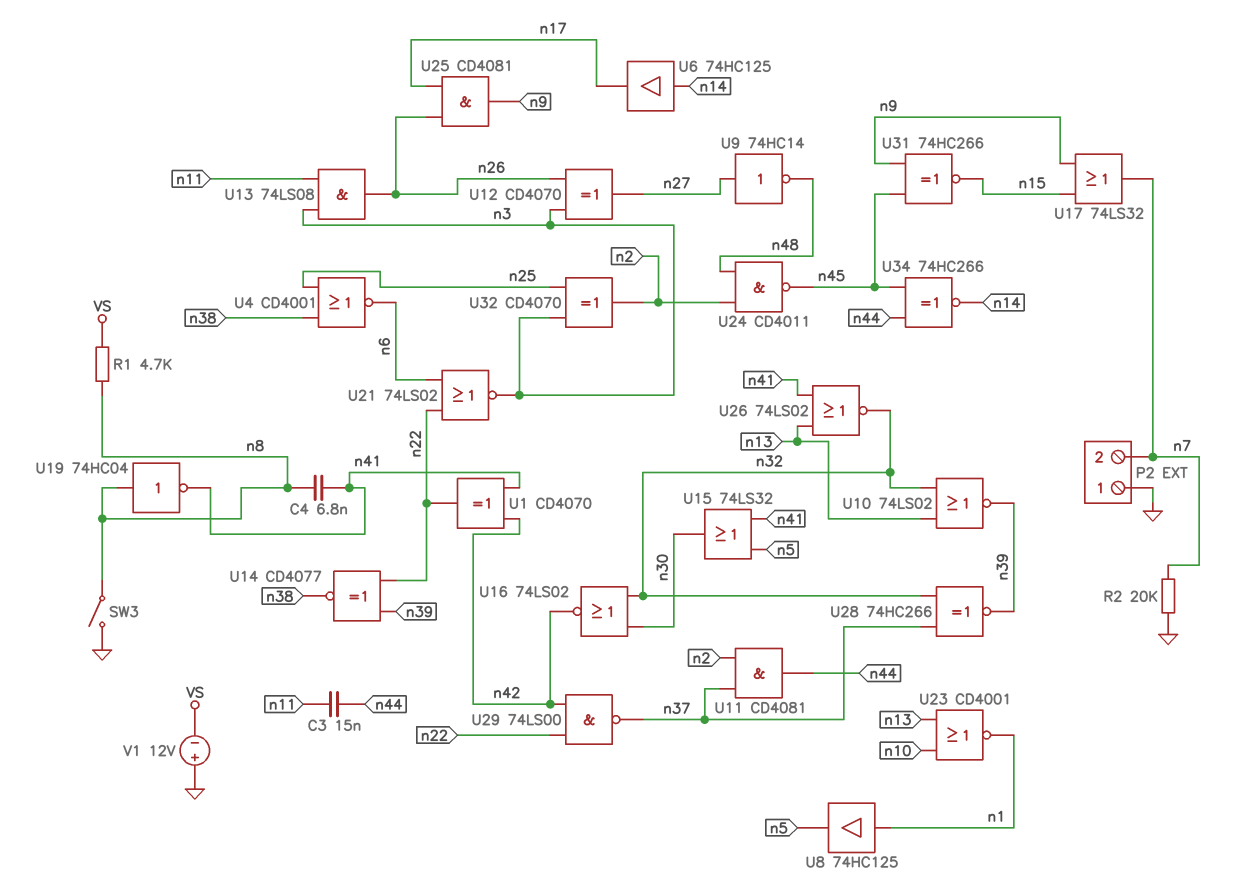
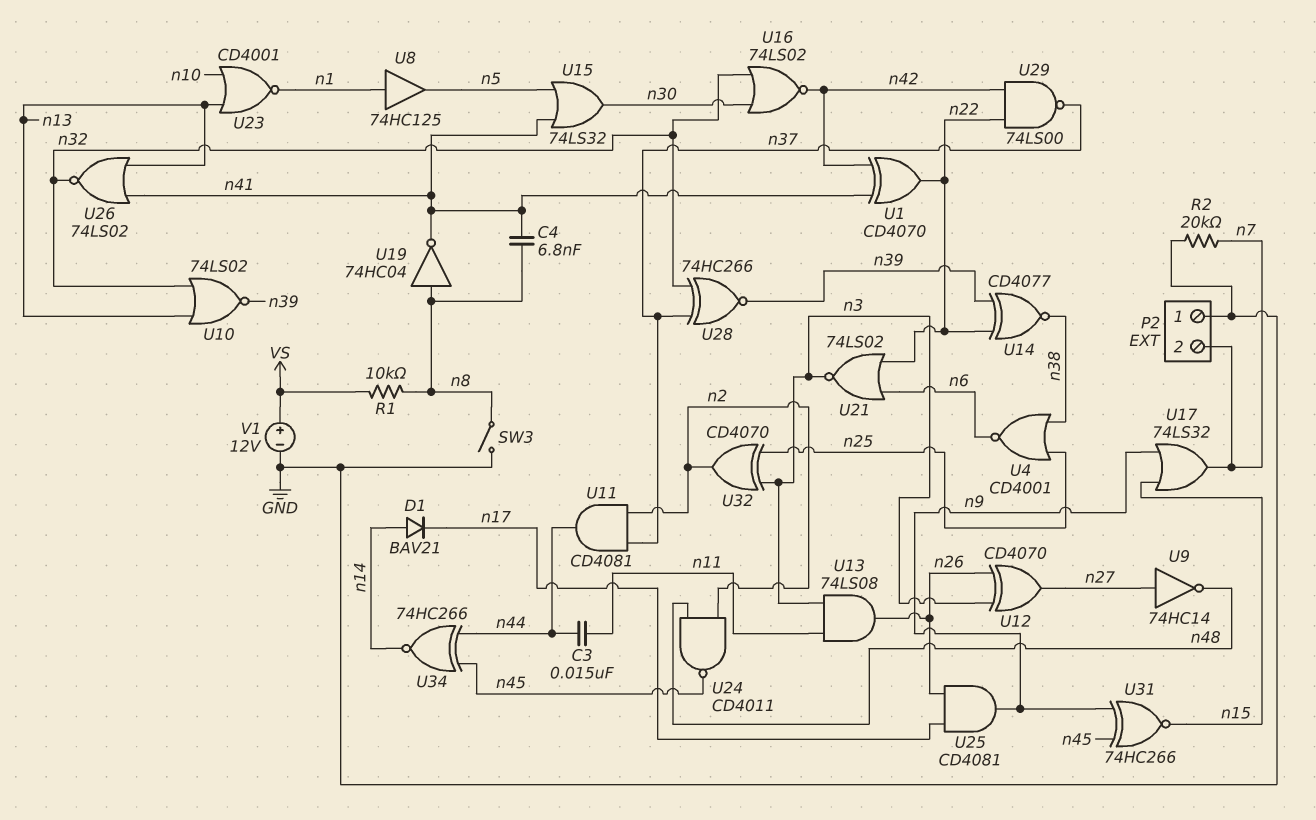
D1: none -> diode BAV21 (A n14, K n17)
R1: 4.7k (VS, n8) -> 10k (VS, n8)
U6: buffer 74HC125 (in n14, out n17) -> none
V1: 12V (plus GND, minus VS) -> 12V (plus VS, minus GND)

